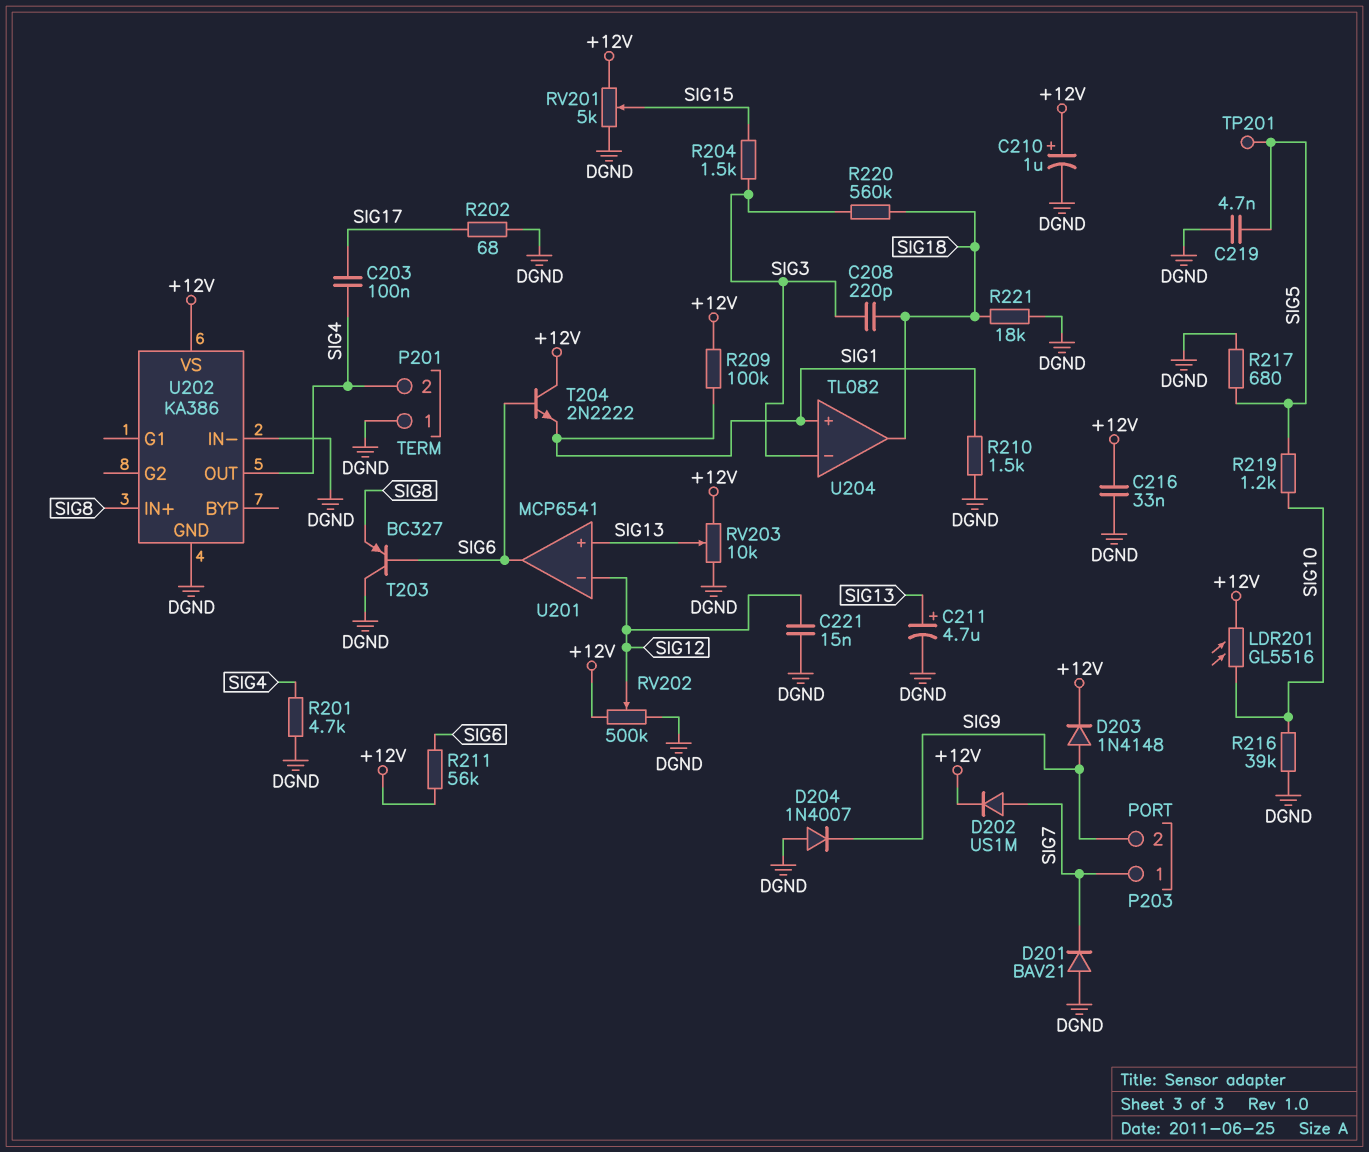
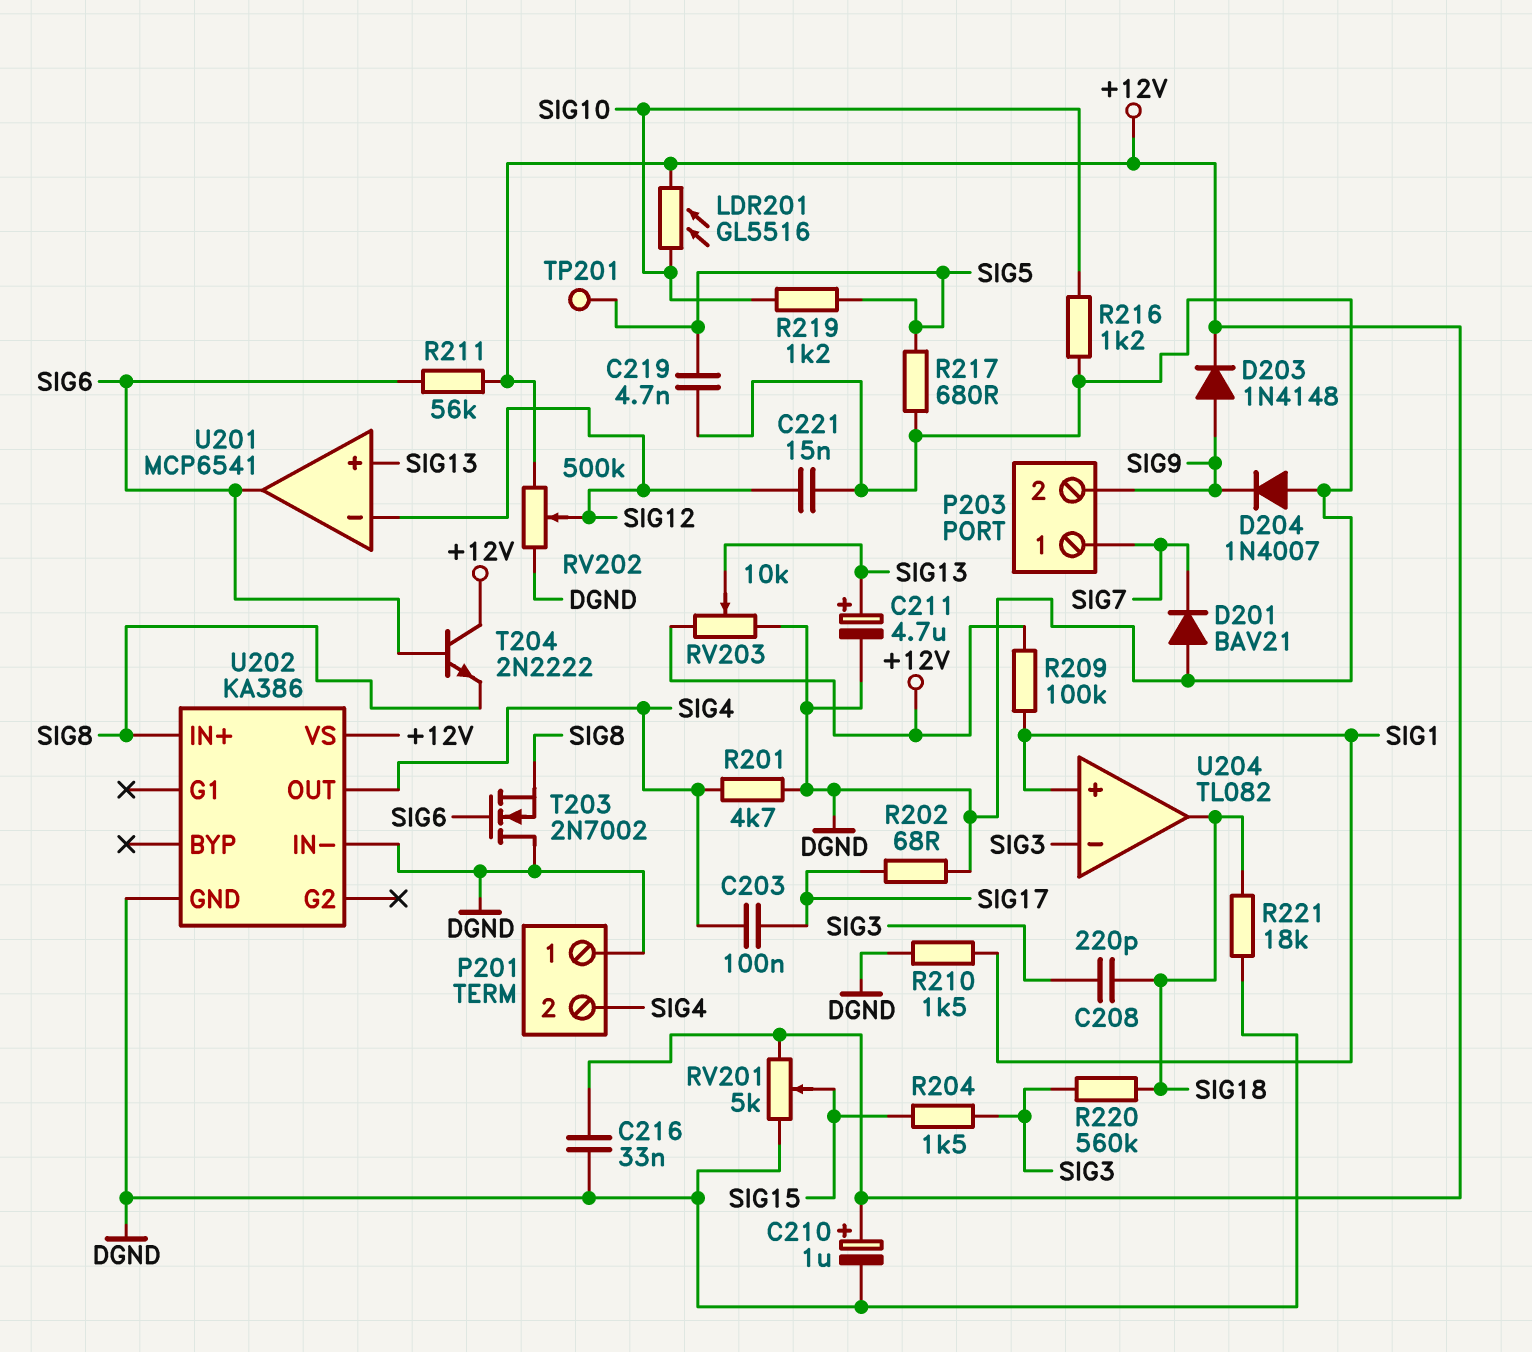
D202: diode US1M (A SIG7, K +12V) -> none
R216: 39k (DGND, SIG10) -> 1.2k (DGND, SIG10)
T203: PNP BC327 (B SIG6, C DGND, E SIG8) -> NMOS 2N7002 (G SIG6, D DGND, S SIG8)
T204: NPN 2N2222 (B SIG6, C +12V, E SIG1) -> NPN 2N2222 (B SIG6, C +12V, E SIG8)

